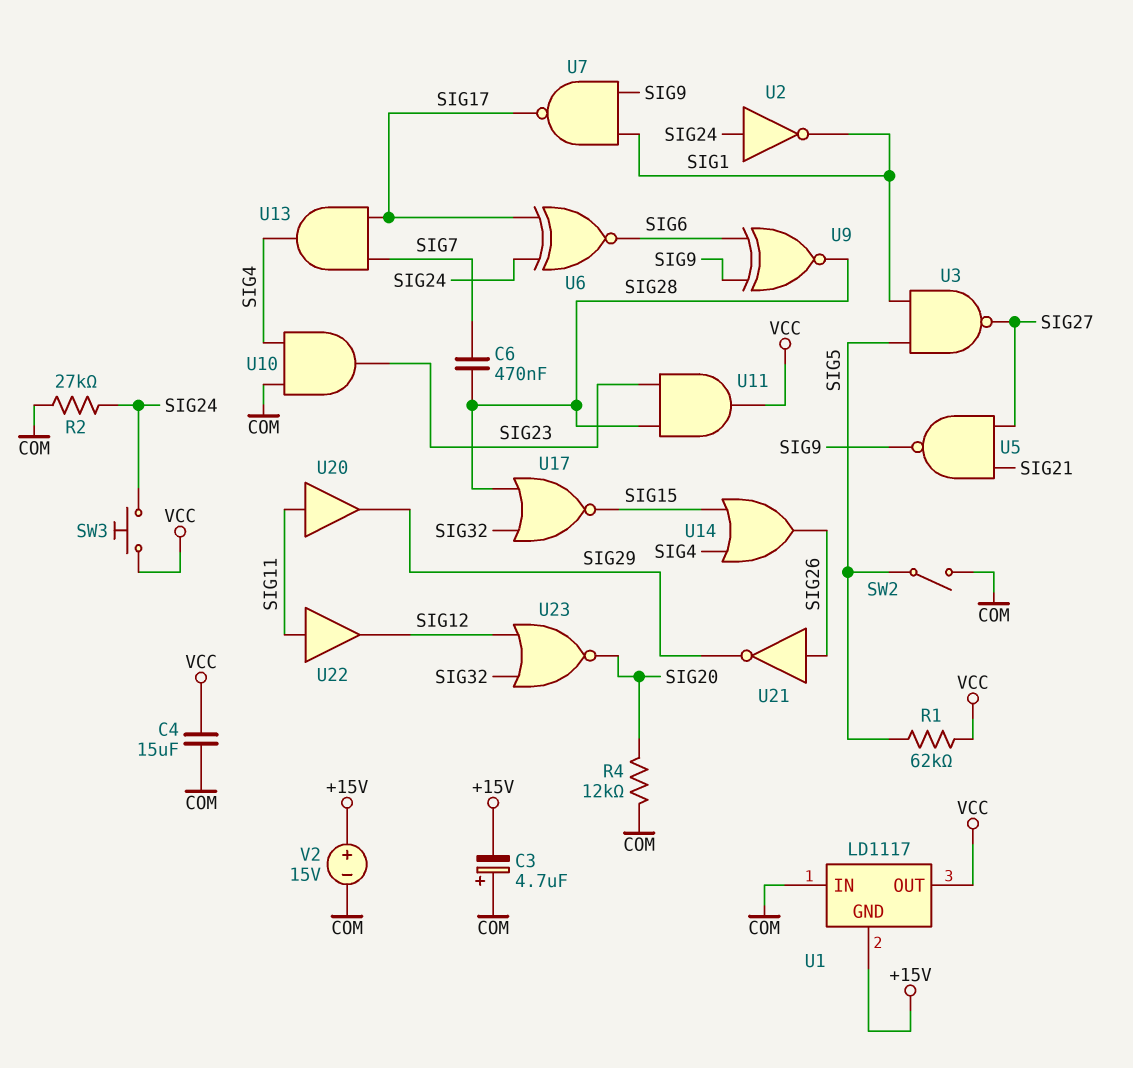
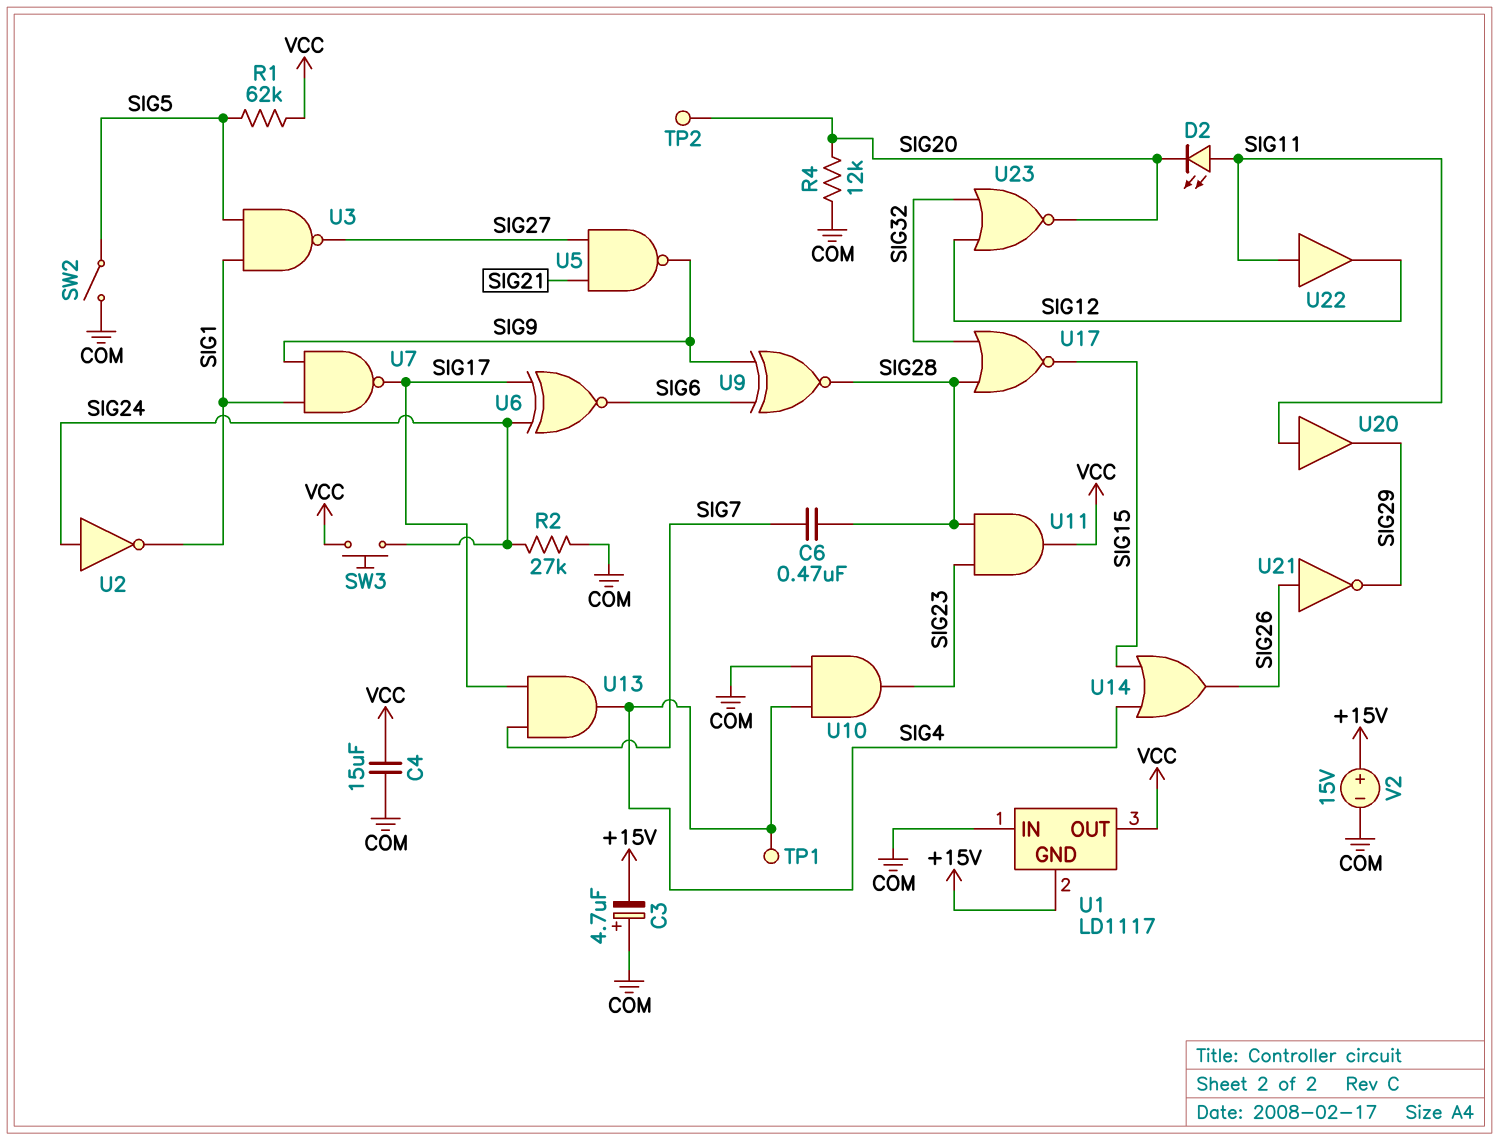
D2: none -> LED (A SIG11, K SIG20)
TP1: none -> test point (SIG4)
TP2: none -> test point (SIG20)

